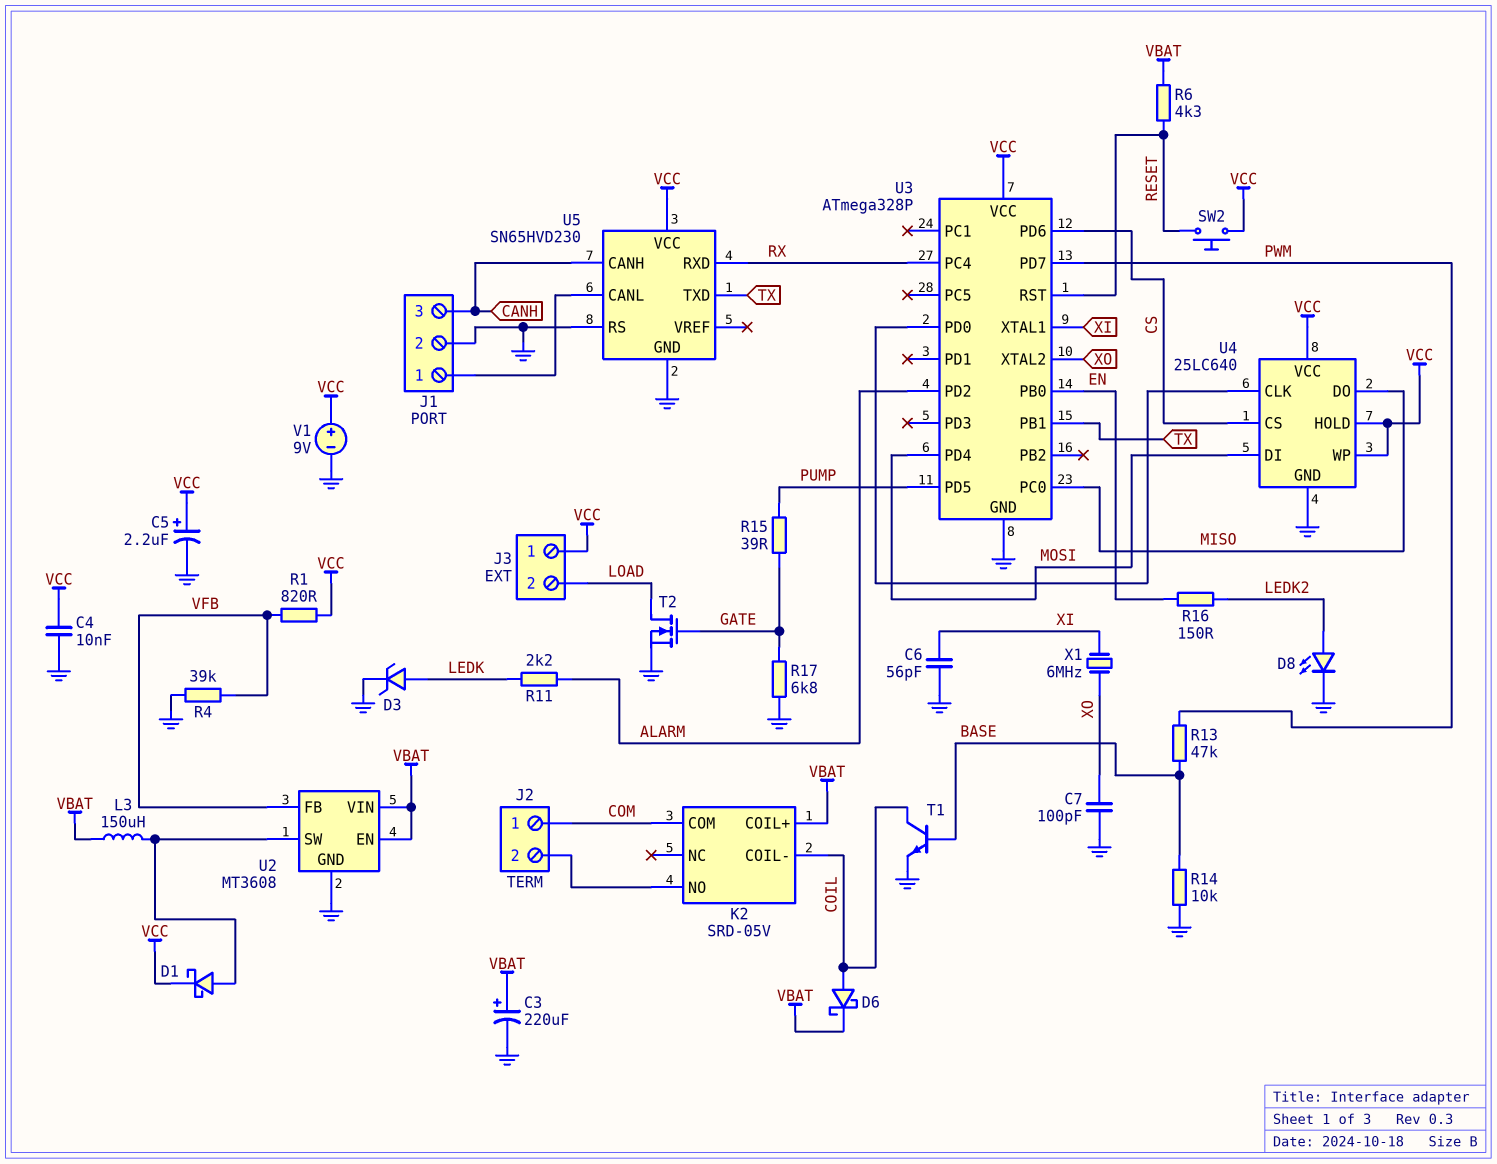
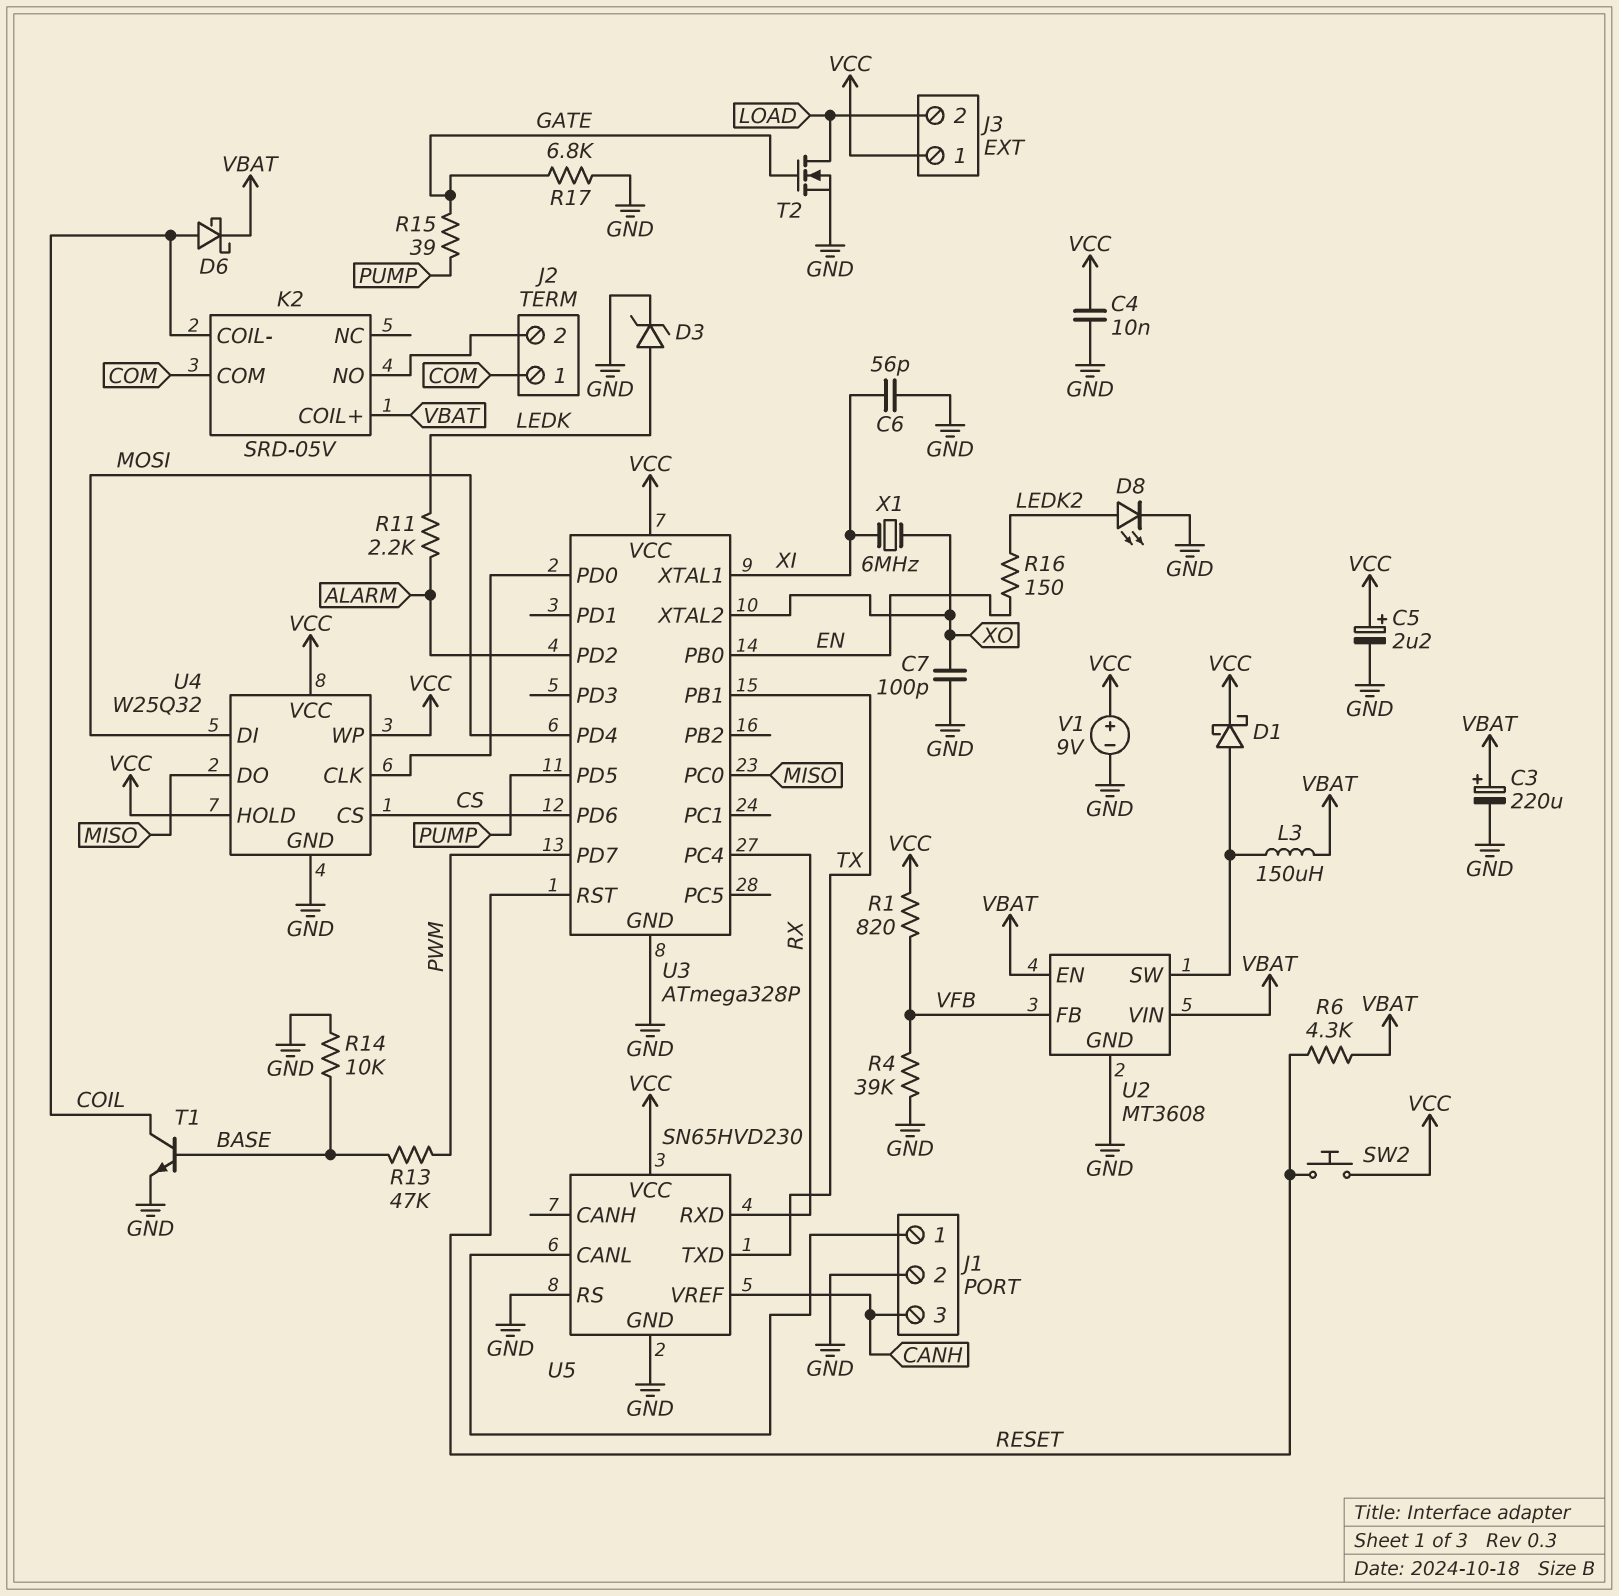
U4: 25LC640 -> W25Q32
U5 pin CANH: CANH -> none
U5 pin VREF: none -> CANH

